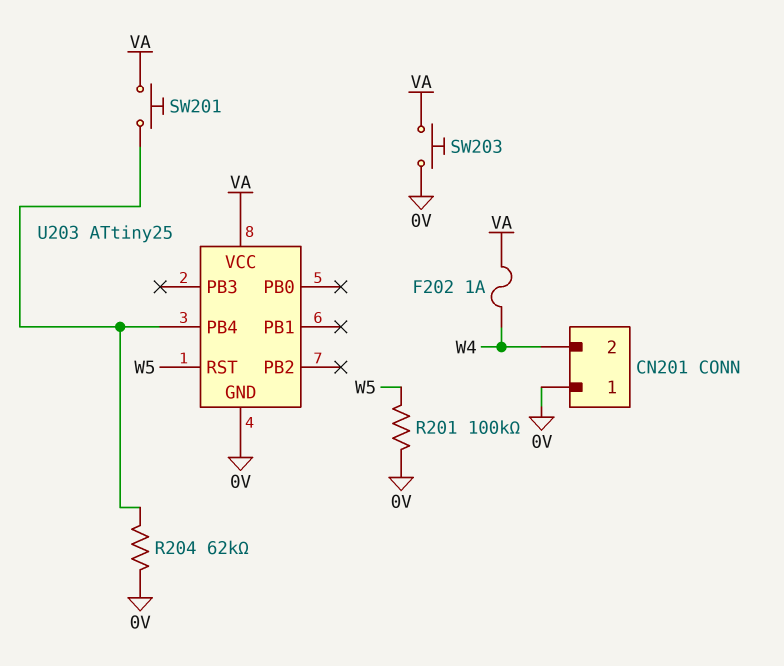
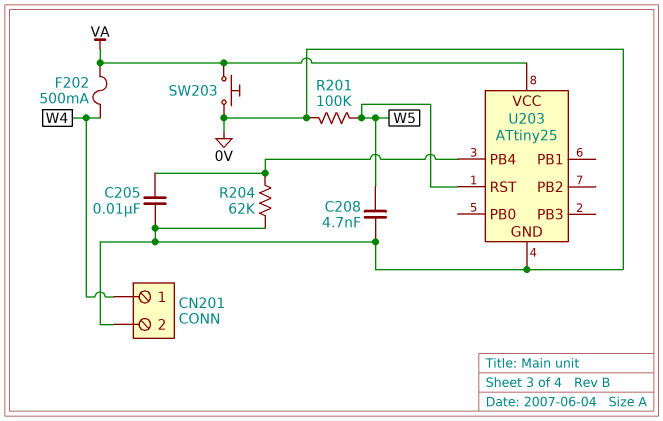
C205: none -> 10nF (0V, U203/PB4)
C208: none -> 4.7nF (0V, W5)
CN201 pin 1: 0V -> W4
CN201 pin 2: W4 -> 0V
F202: 1A (VA, W4) -> 500mA (VA, W4)
SW201: button (U203/PB4, VA) -> none

